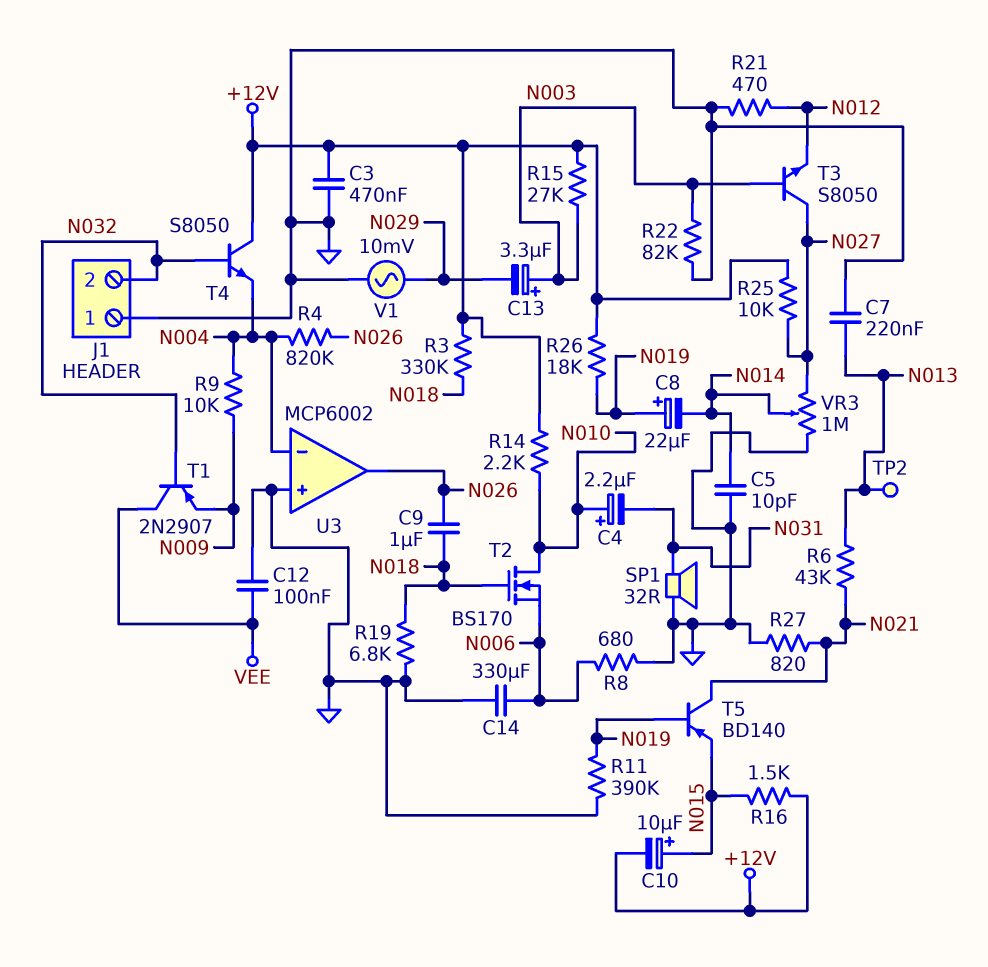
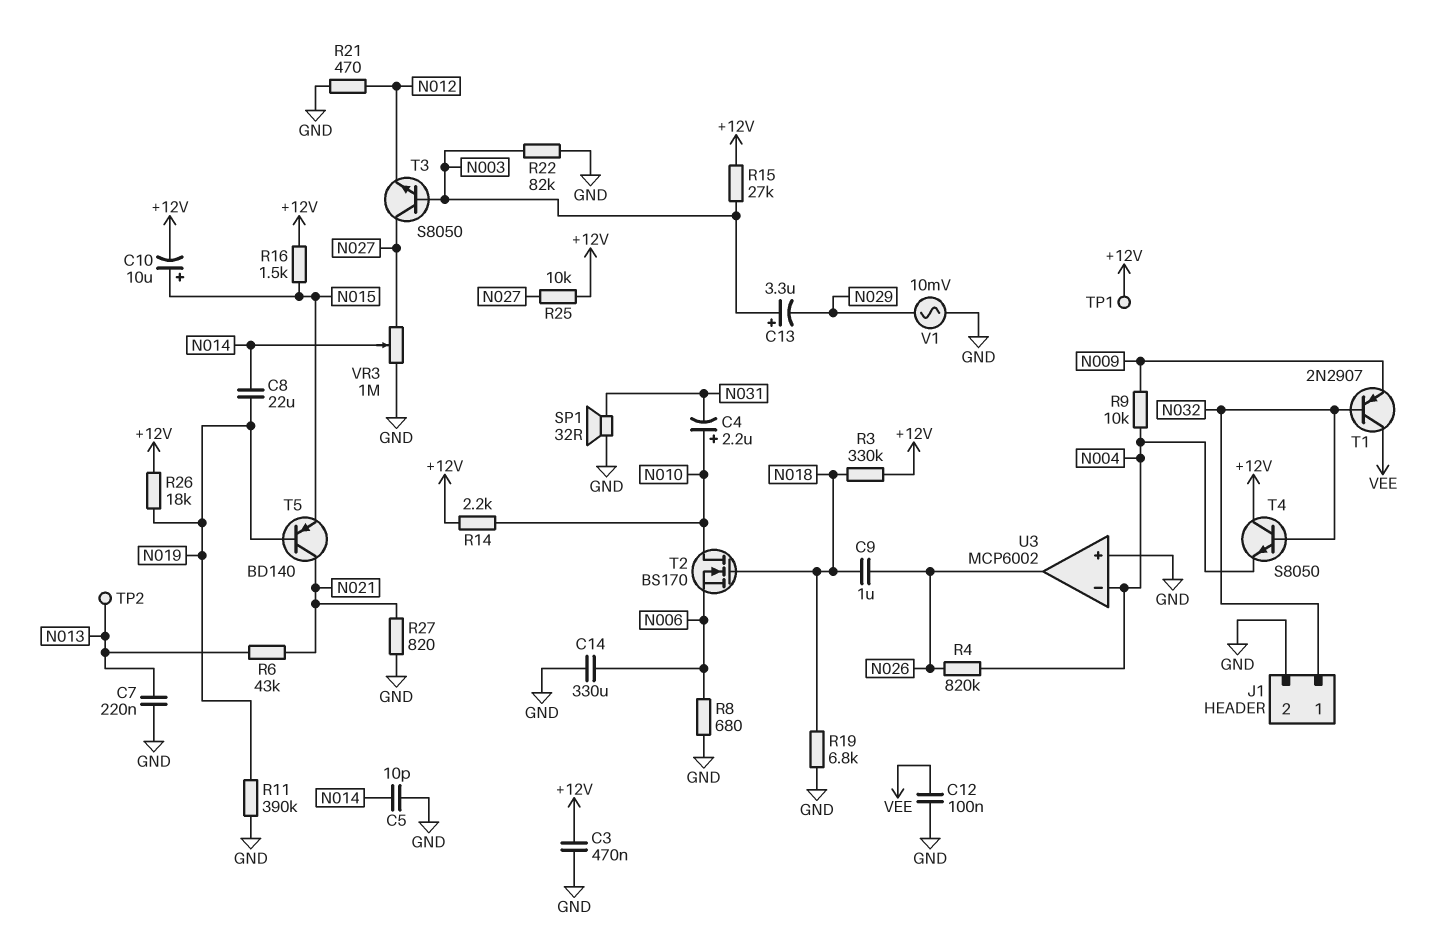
C8: 22uF (plus N019, minus N014) -> 22uF (N014, N019)
J1 pin 1: GND -> N032
J1 pin 2: N032 -> GND
TP1: none -> test point (+12V)

